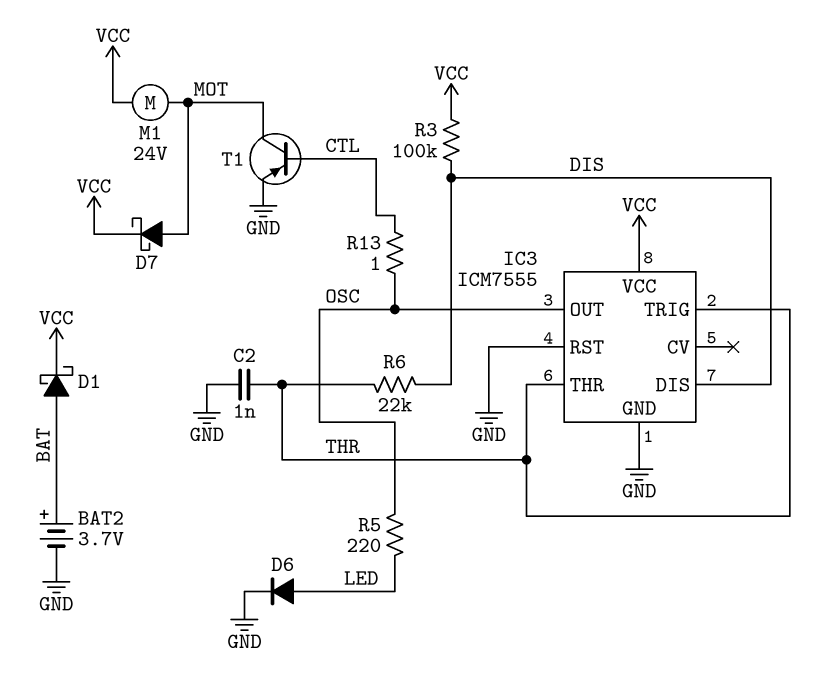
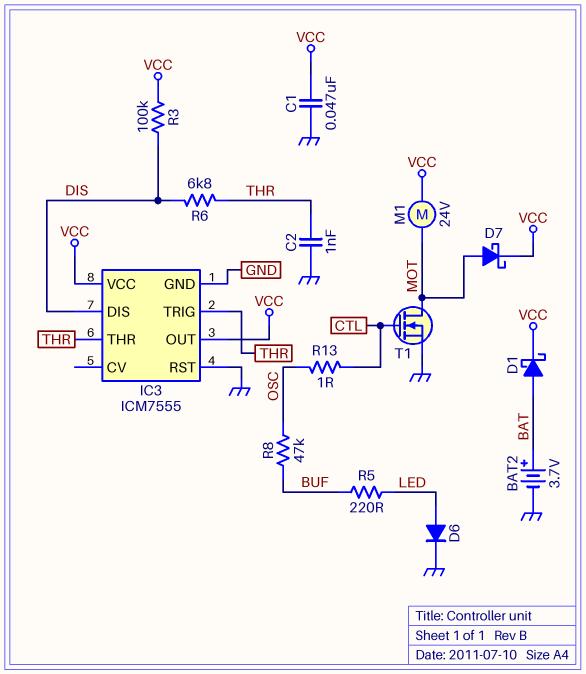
C1: none -> 47nF (GND, VCC)
IC3 pin OUT: OSC -> VCC
R5: 220 (LED, OSC) -> 220 (BUF, LED)
R6: 22k (DIS, THR) -> 6.8k (DIS, THR)
R8: none -> 47k (BUF, OSC)
T1: PNP (B CTL, C MOT, E GND) -> NMOS (G CTL, D MOT, S GND)

